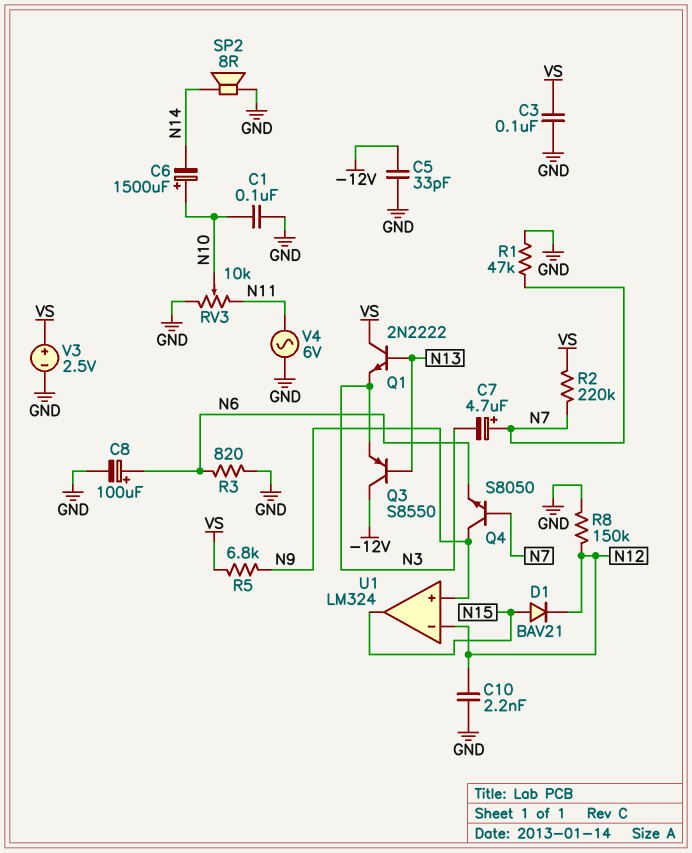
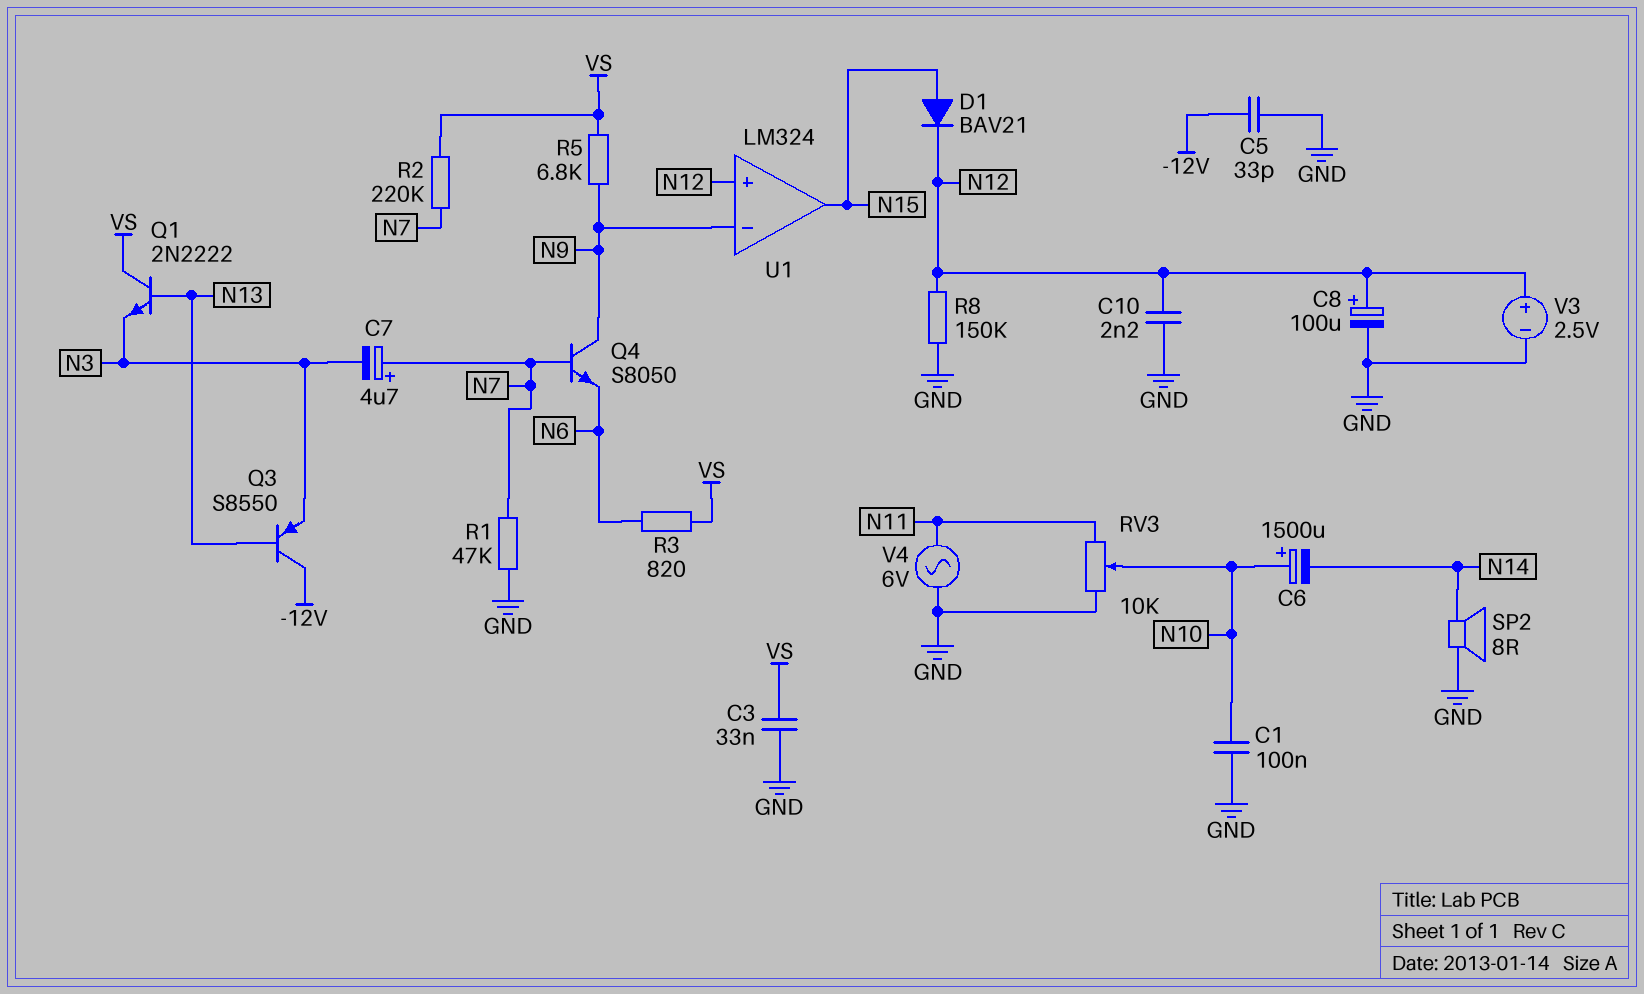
C3: 100nF (GND, VS) -> 33nF (GND, VS)
C8: 100uF (plus N6, minus GND) -> 100uF (plus N12, minus GND)
R3: 820 (GND, N6) -> 820 (N6, VS)
U1 pin in+: N9 -> N12
U1 pin in-: N12 -> N9
V3: 2.5V (plus VS, minus GND) -> 2.5V (plus N12, minus GND)

